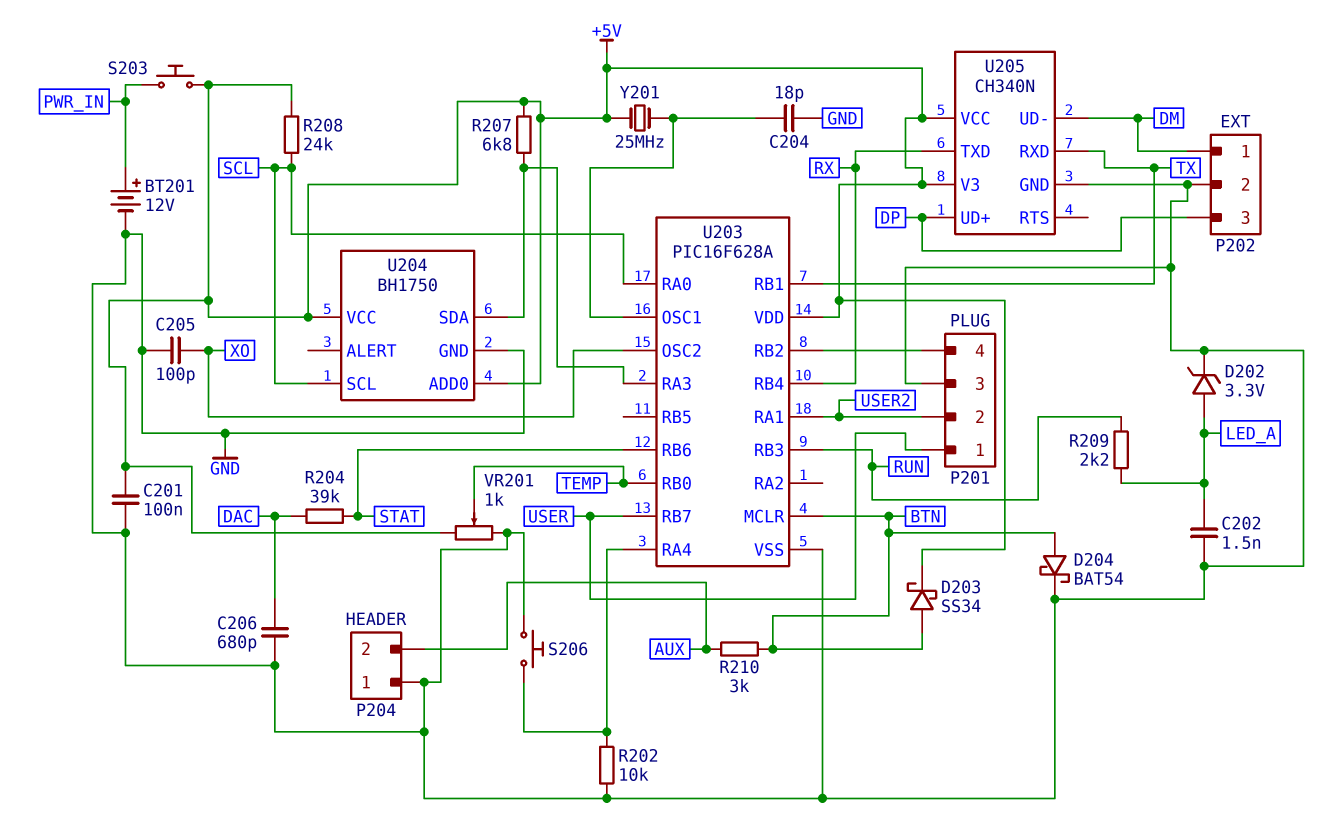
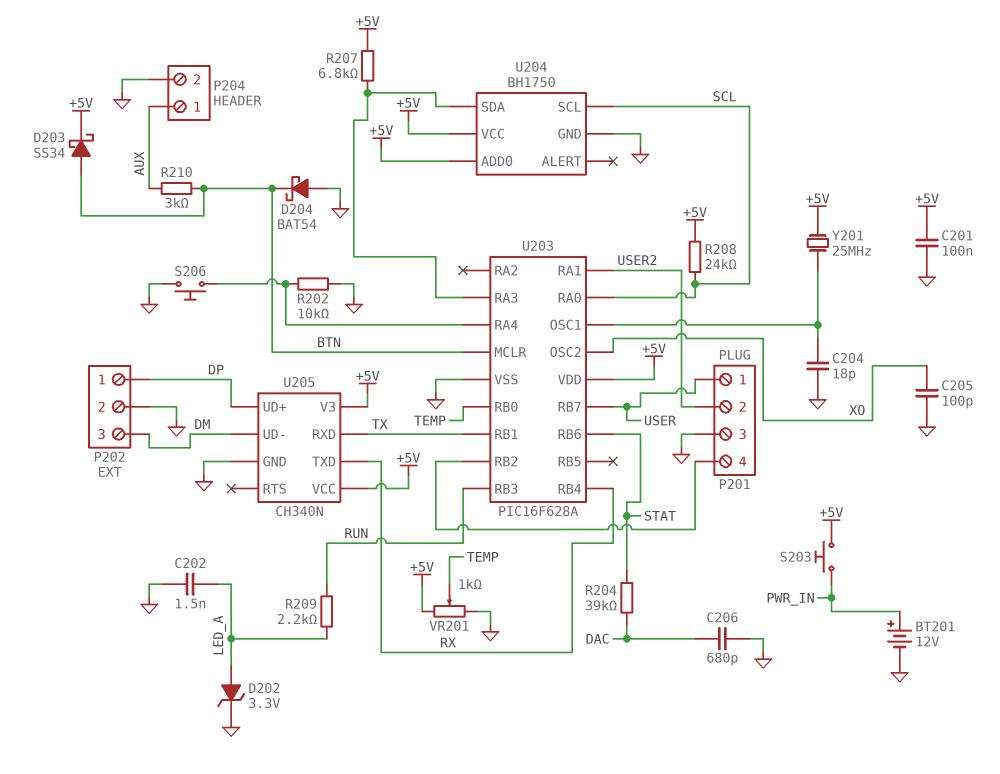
D204: schottky BAT54 (A BTN, K GND) -> schottky BAT54 (A GND, K BTN)
P202 pin 1: DM -> DP
P202 pin 3: DP -> DM
P204 pin 1: GND -> AUX
P204 pin 2: AUX -> GND

